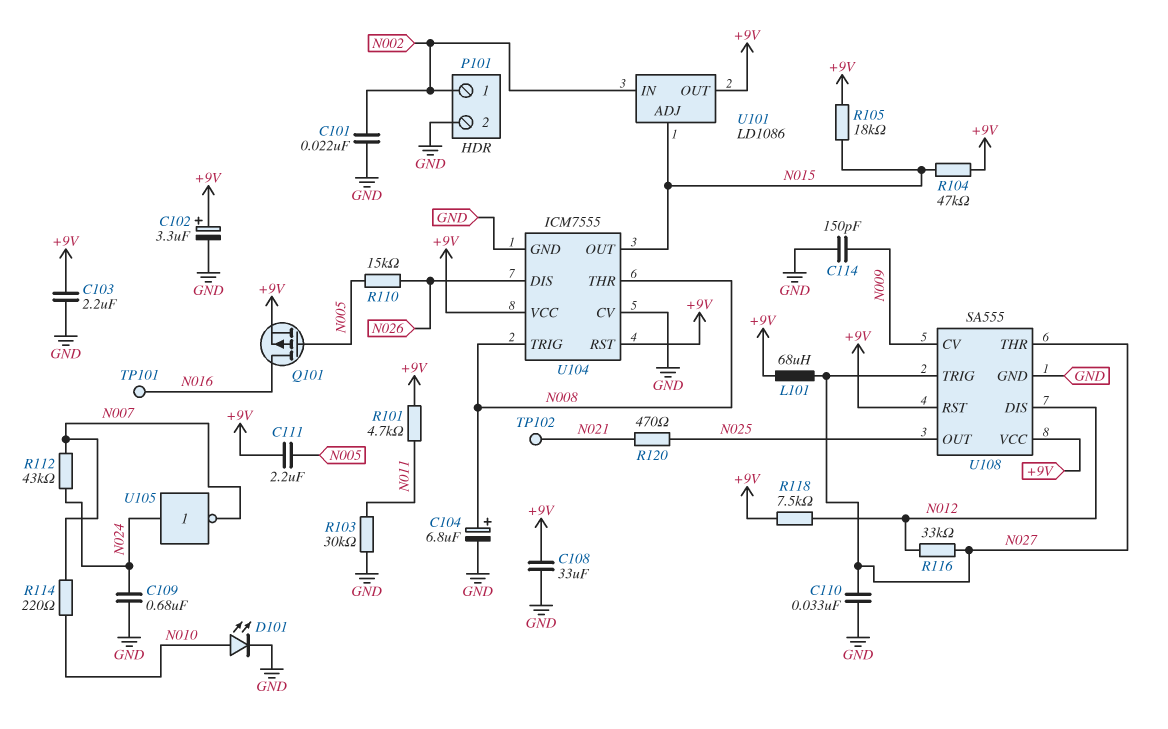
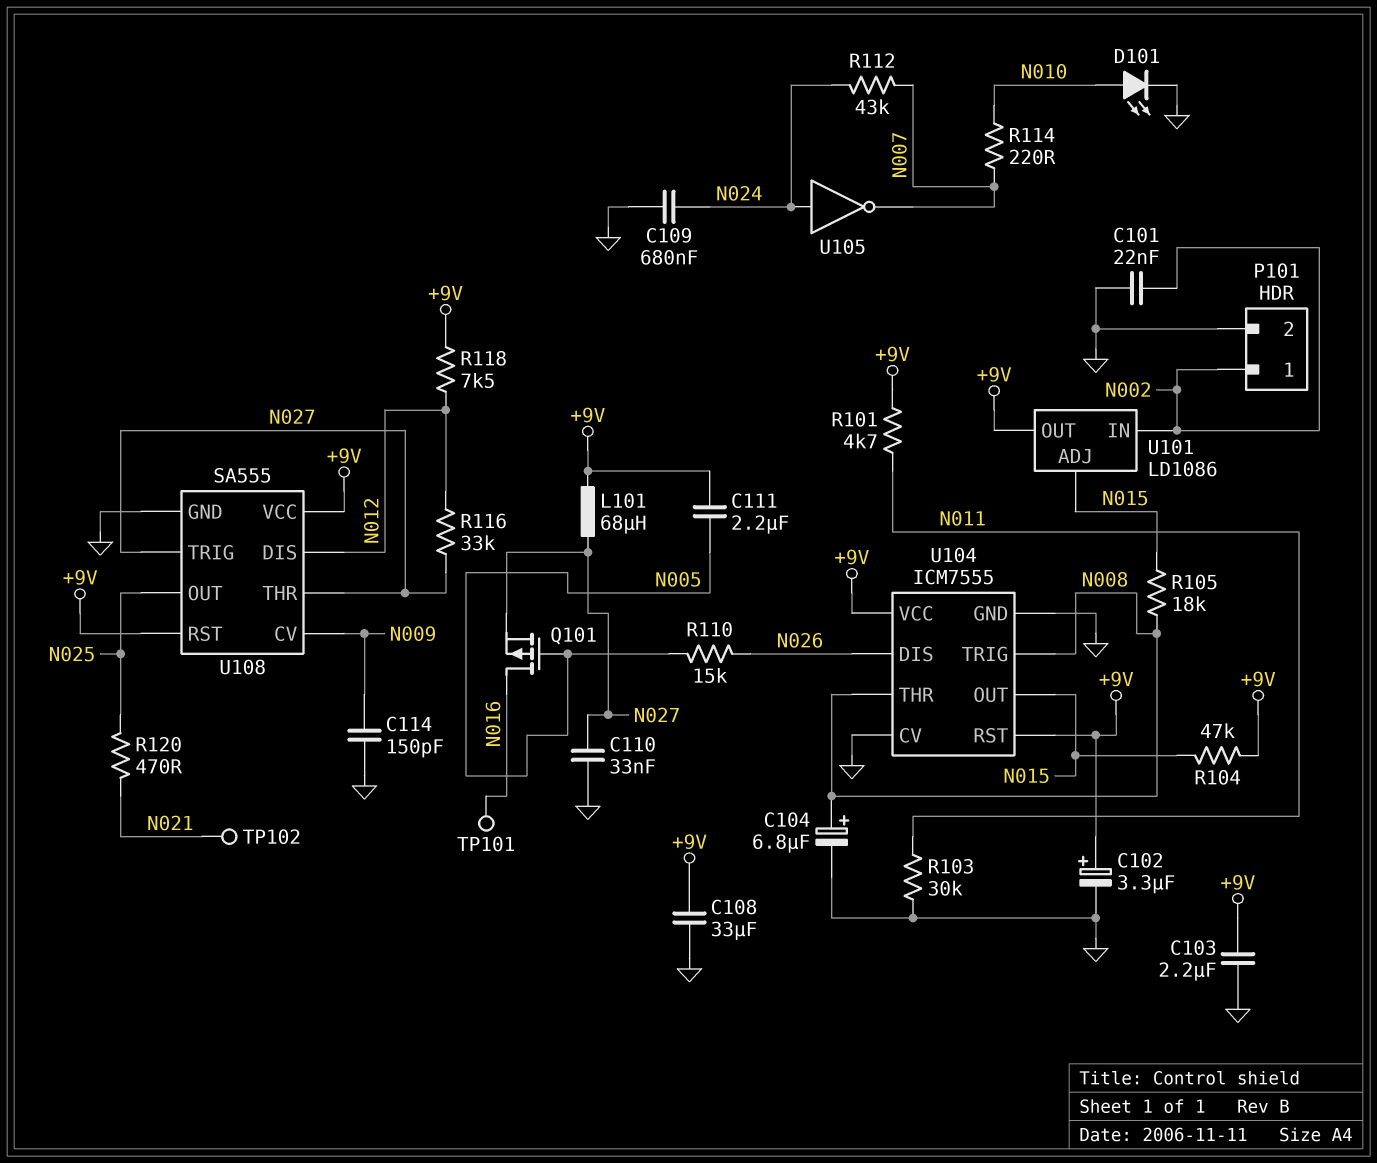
Q101: PMOS (G N005, D N016, S +9V) -> PMOS (G N005, D N016, S N027)
R105: 18k (+9V, N015) -> 18k (N008, N015)

